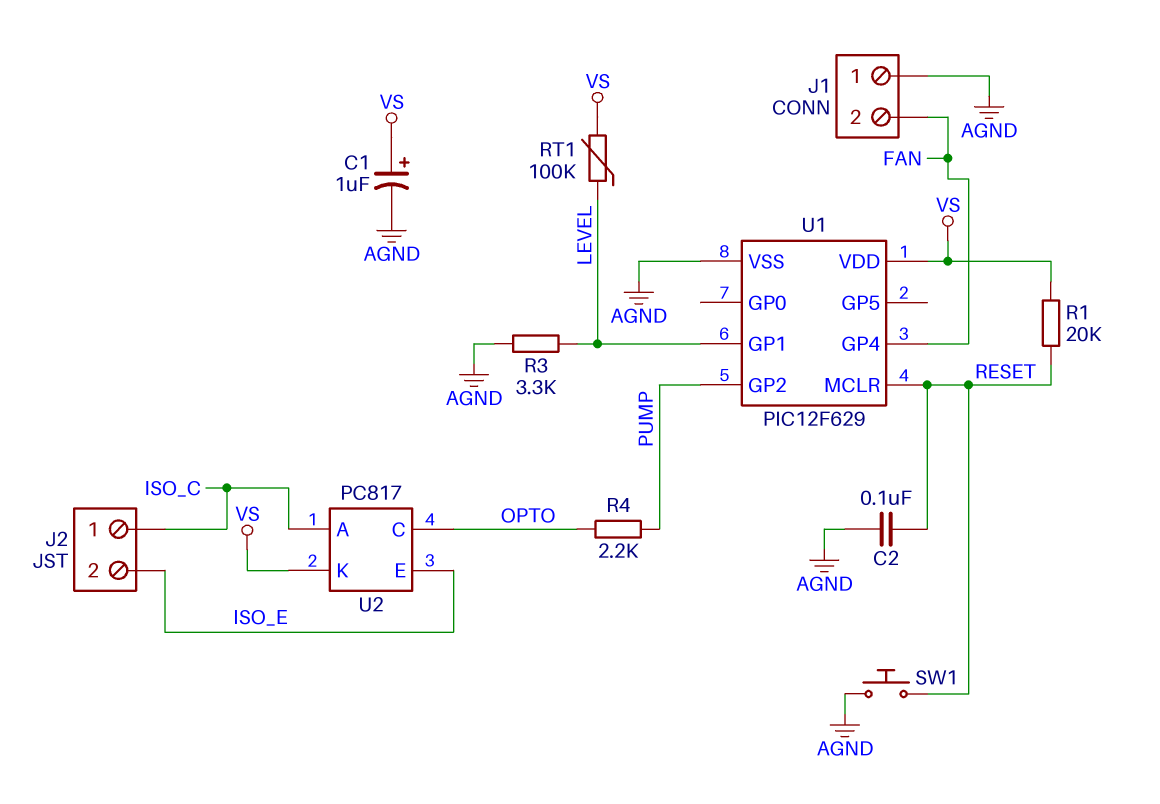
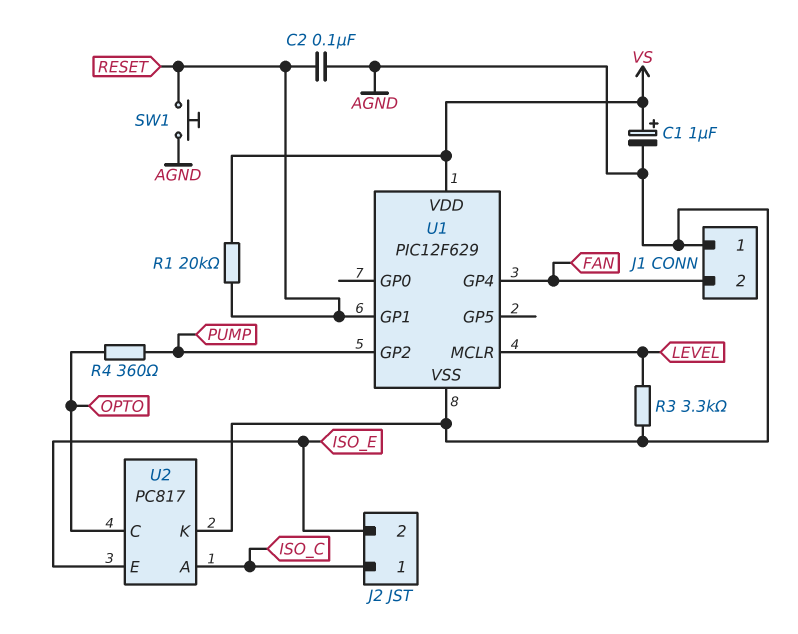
R4: 2.2k (OPTO, PUMP) -> 360 (OPTO, PUMP)
RT1: 100k (LEVEL, VS) -> none
U1 pin GP1: LEVEL -> RESET
U1 pin MCLR: RESET -> LEVEL
U2 pin K: VS -> AGND

